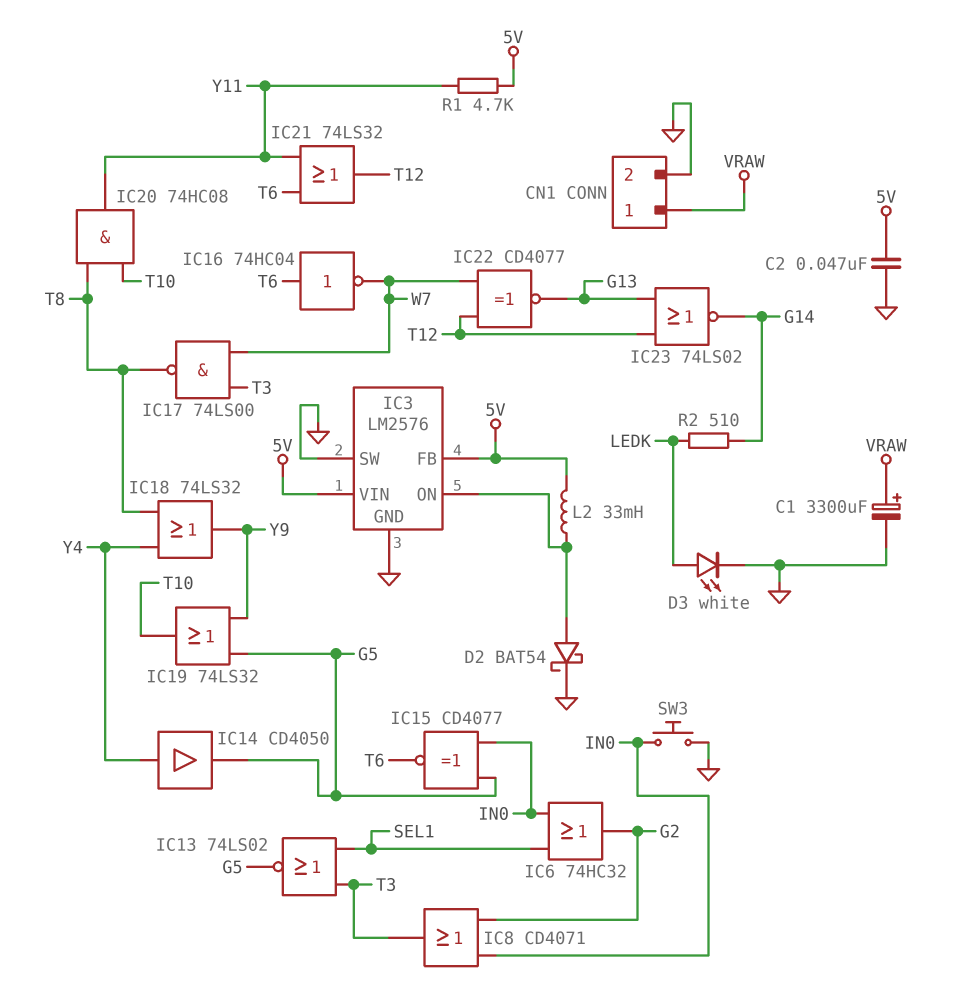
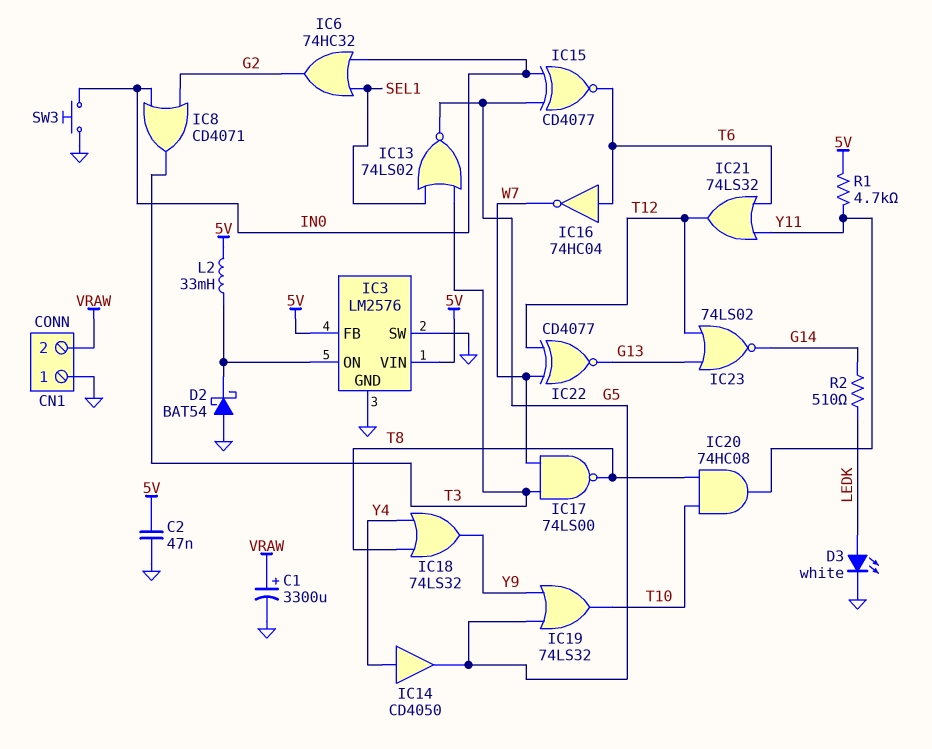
CN1 pin 1: VRAW -> GND
CN1 pin 2: GND -> VRAW
D2: schottky BAT54 (A IC3/ON, K GND) -> schottky BAT54 (A GND, K IC3/ON)

